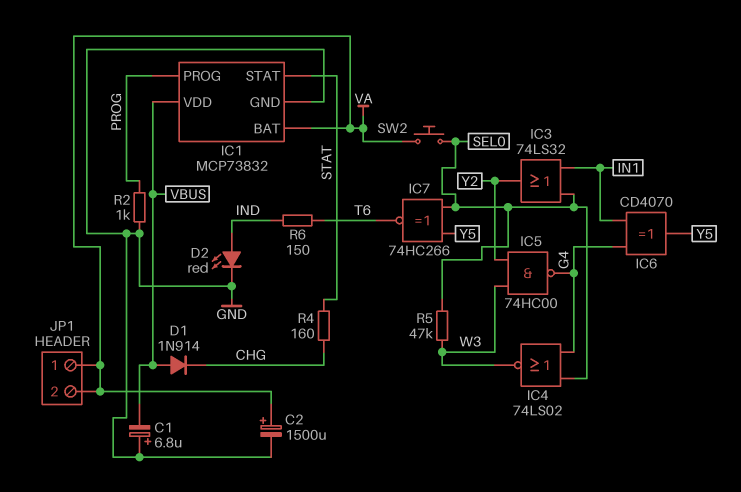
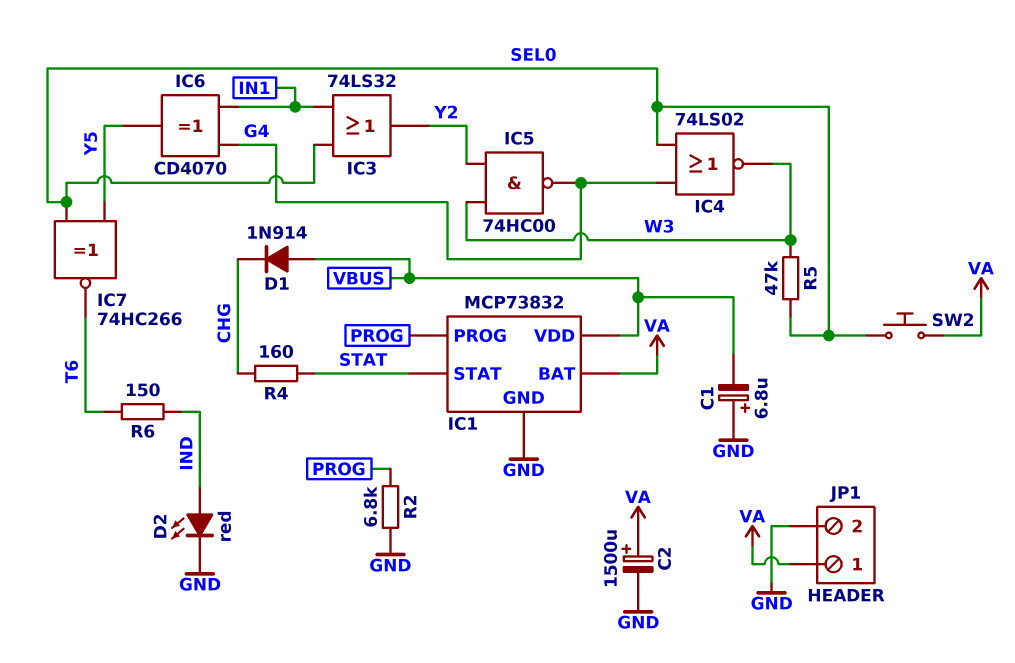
JP1 pin 2: VA -> GND
R2: 1k (GND, PROG) -> 6.8k (GND, PROG)

